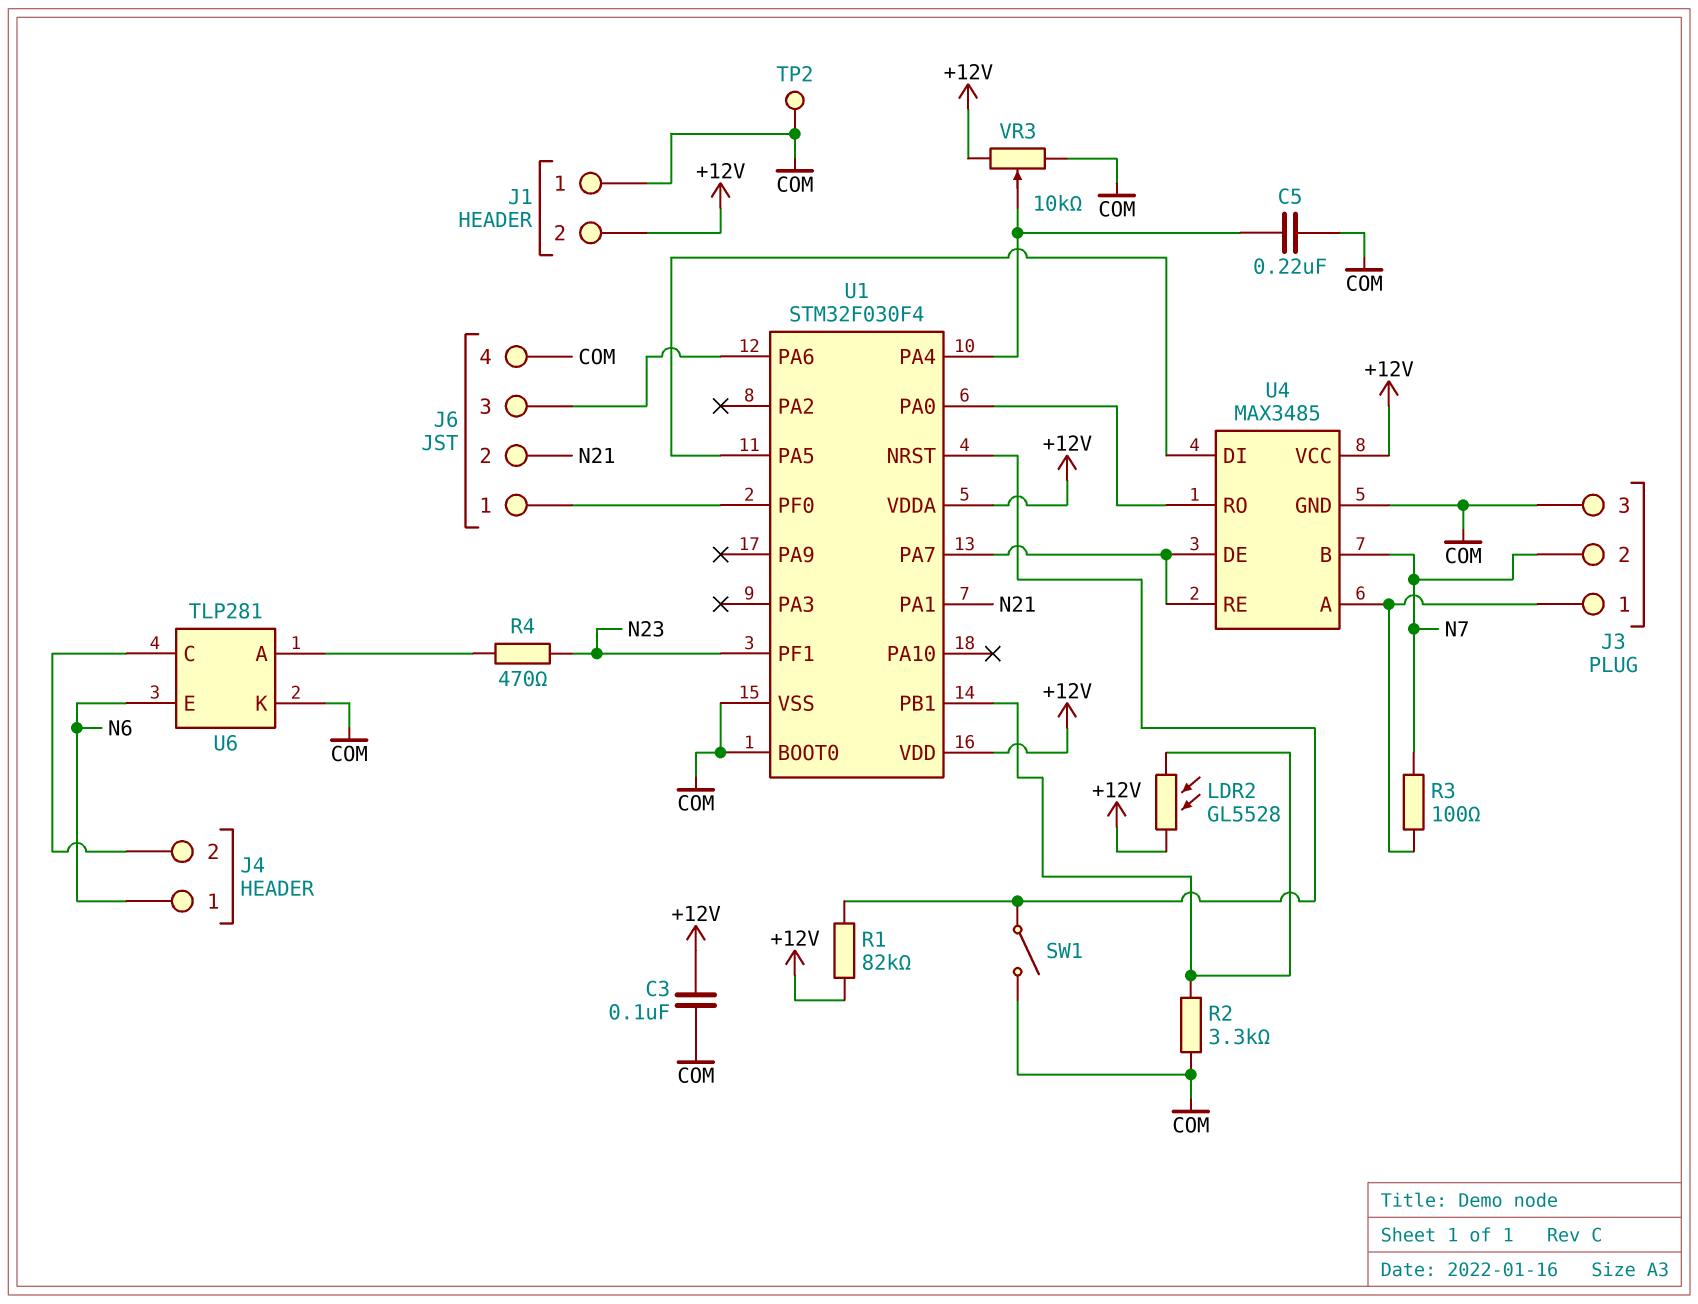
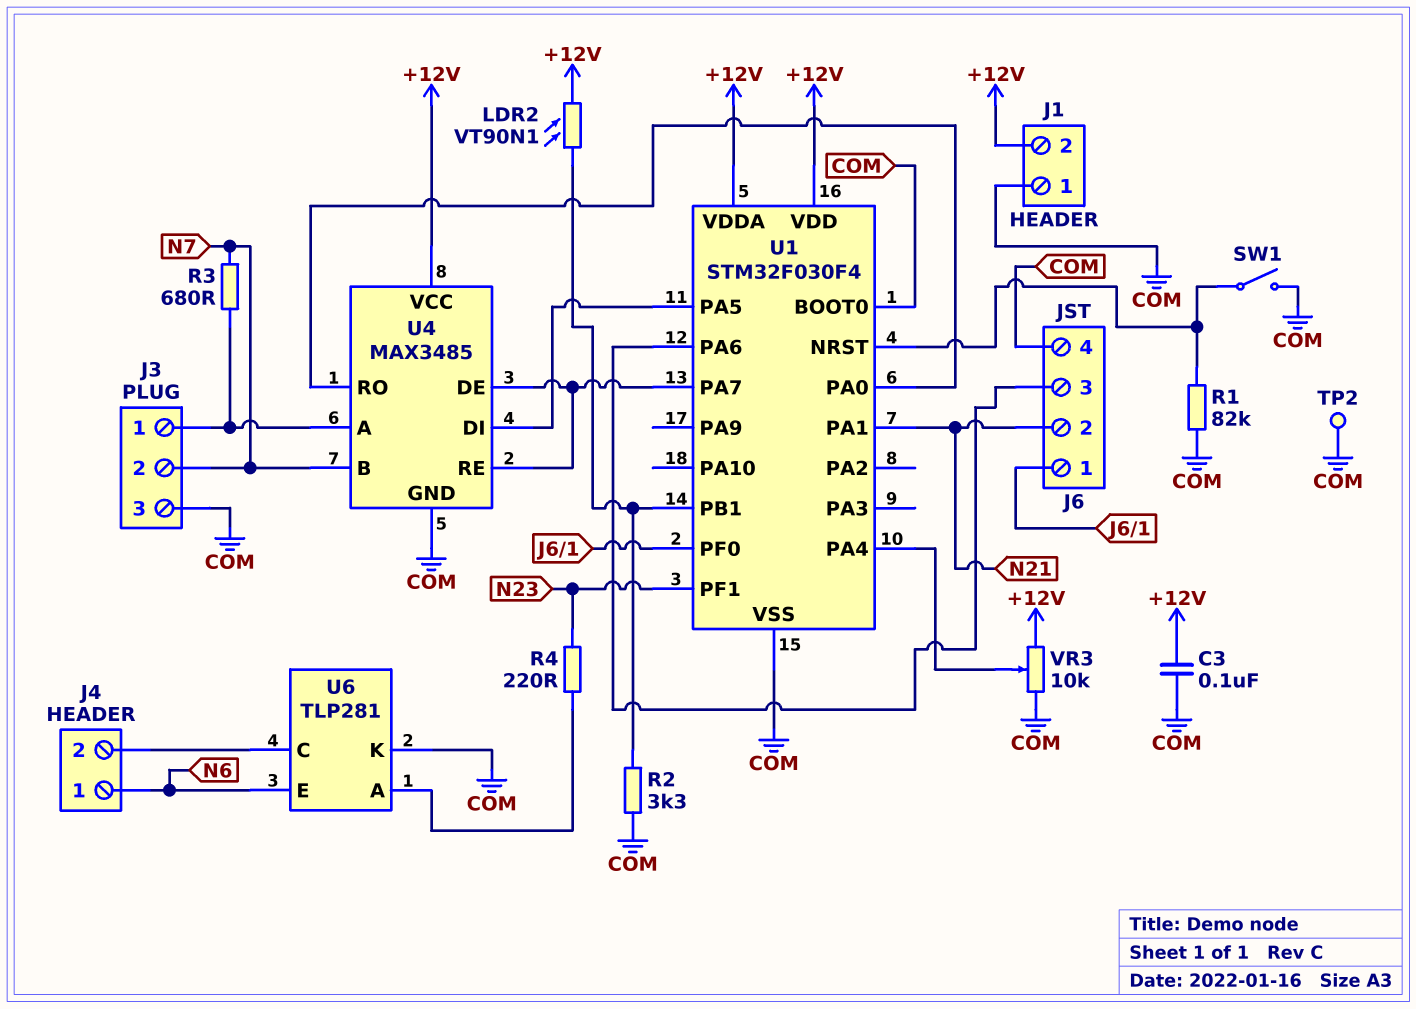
C5: 220nF (COM, U1/PA4) -> none
LDR2: GL5528 (+12V, U1/PB1) -> VT90N1 (+12V, U1/PB1)
R1: 82k (+12V, U1/NRST) -> 82k (COM, U1/NRST)
R3: 100 (J3/1, N7) -> 680 (J3/1, N7)
R4: 470 (N23, U6/A) -> 220 (N23, U6/A)

